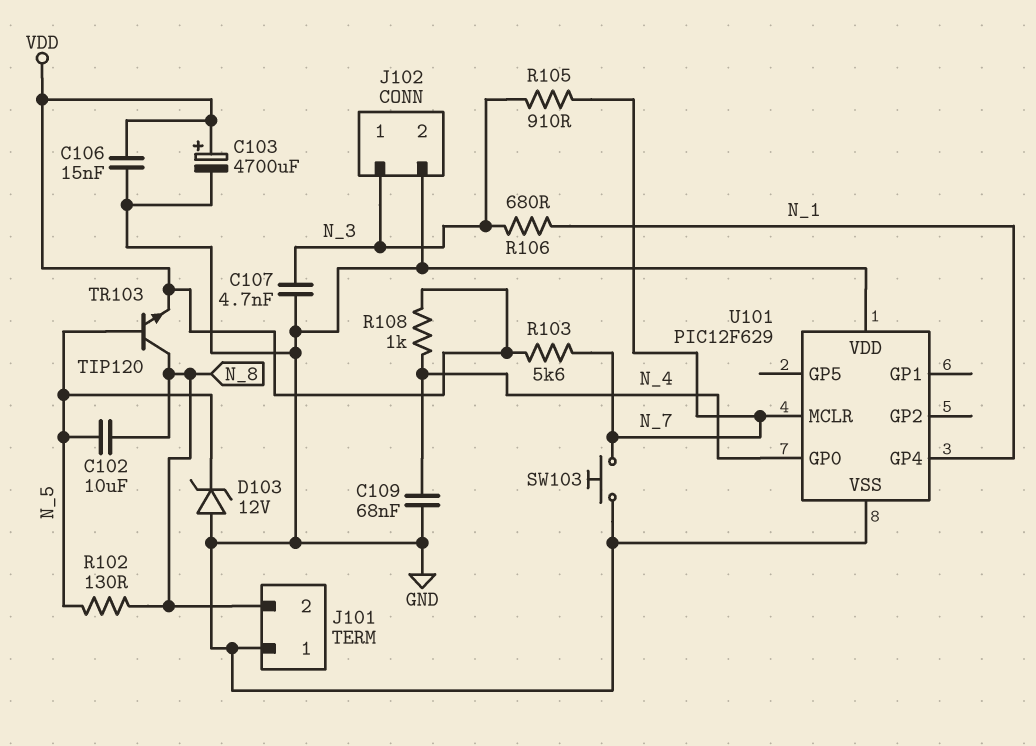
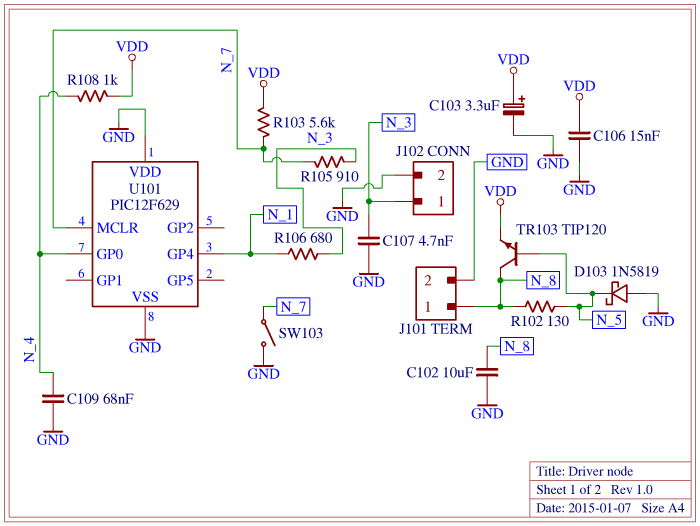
C102: 10uF (N_5, N_8) -> 10uF (GND, N_8)
C103: 4700uF (plus VDD, minus GND) -> 3.3uF (plus VDD, minus GND)
D103: zener 12V (A GND, K N_5) -> schottky 1N5819 (A GND, K N_5)
J101 pin 1: GND -> N_8
J101 pin 2: N_8 -> GND
SW103: button (GND, N_7) -> switch (GND, N_7)

